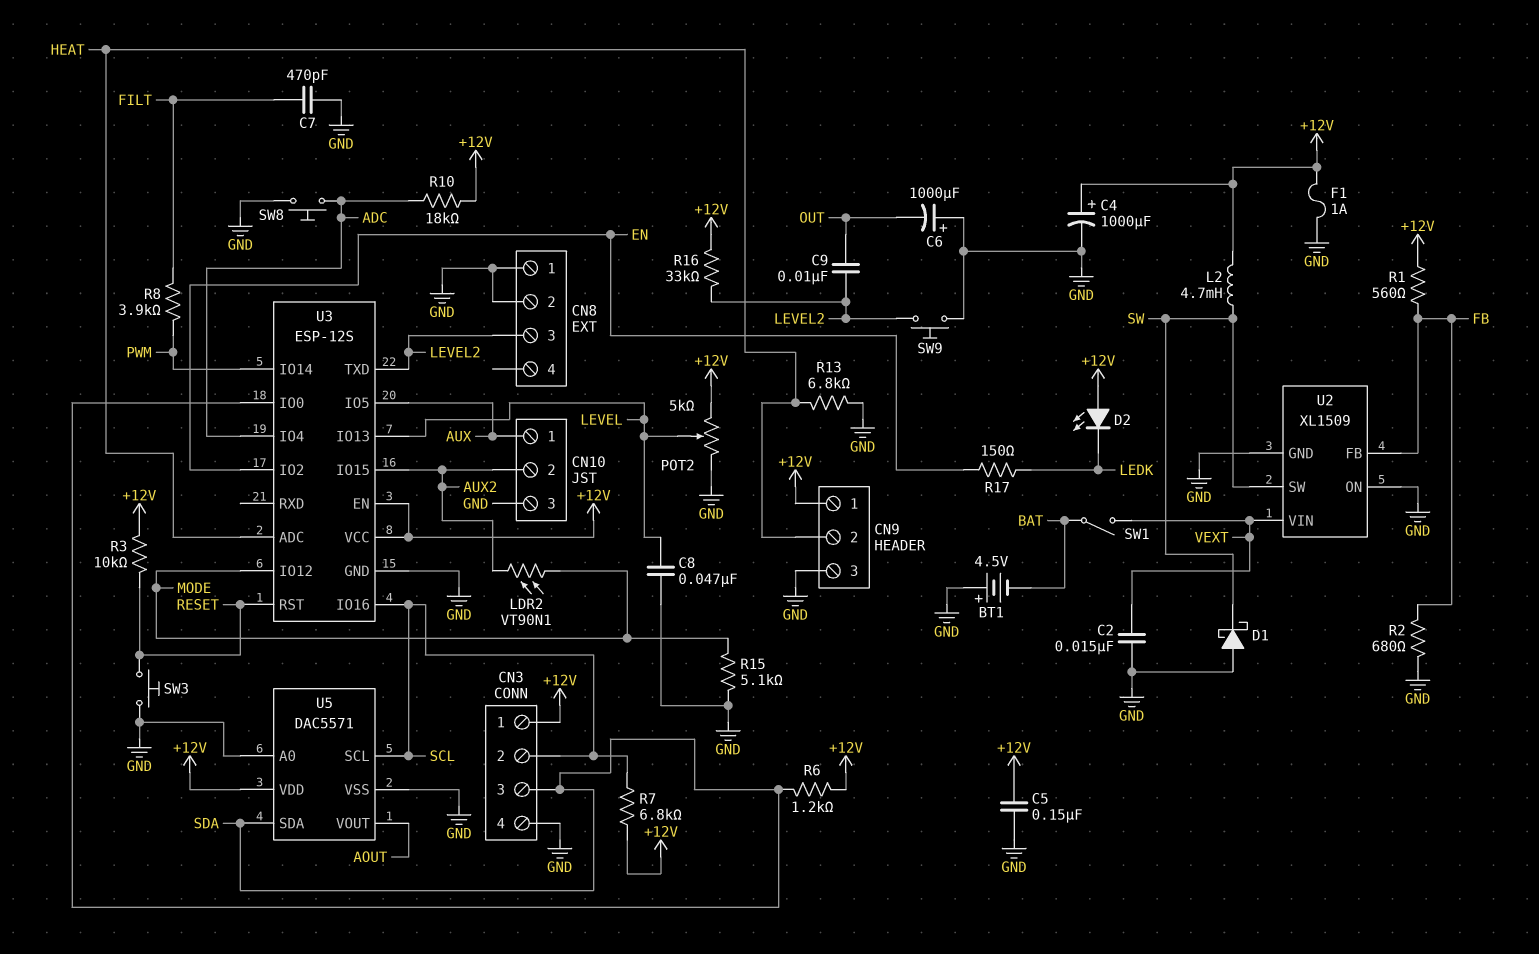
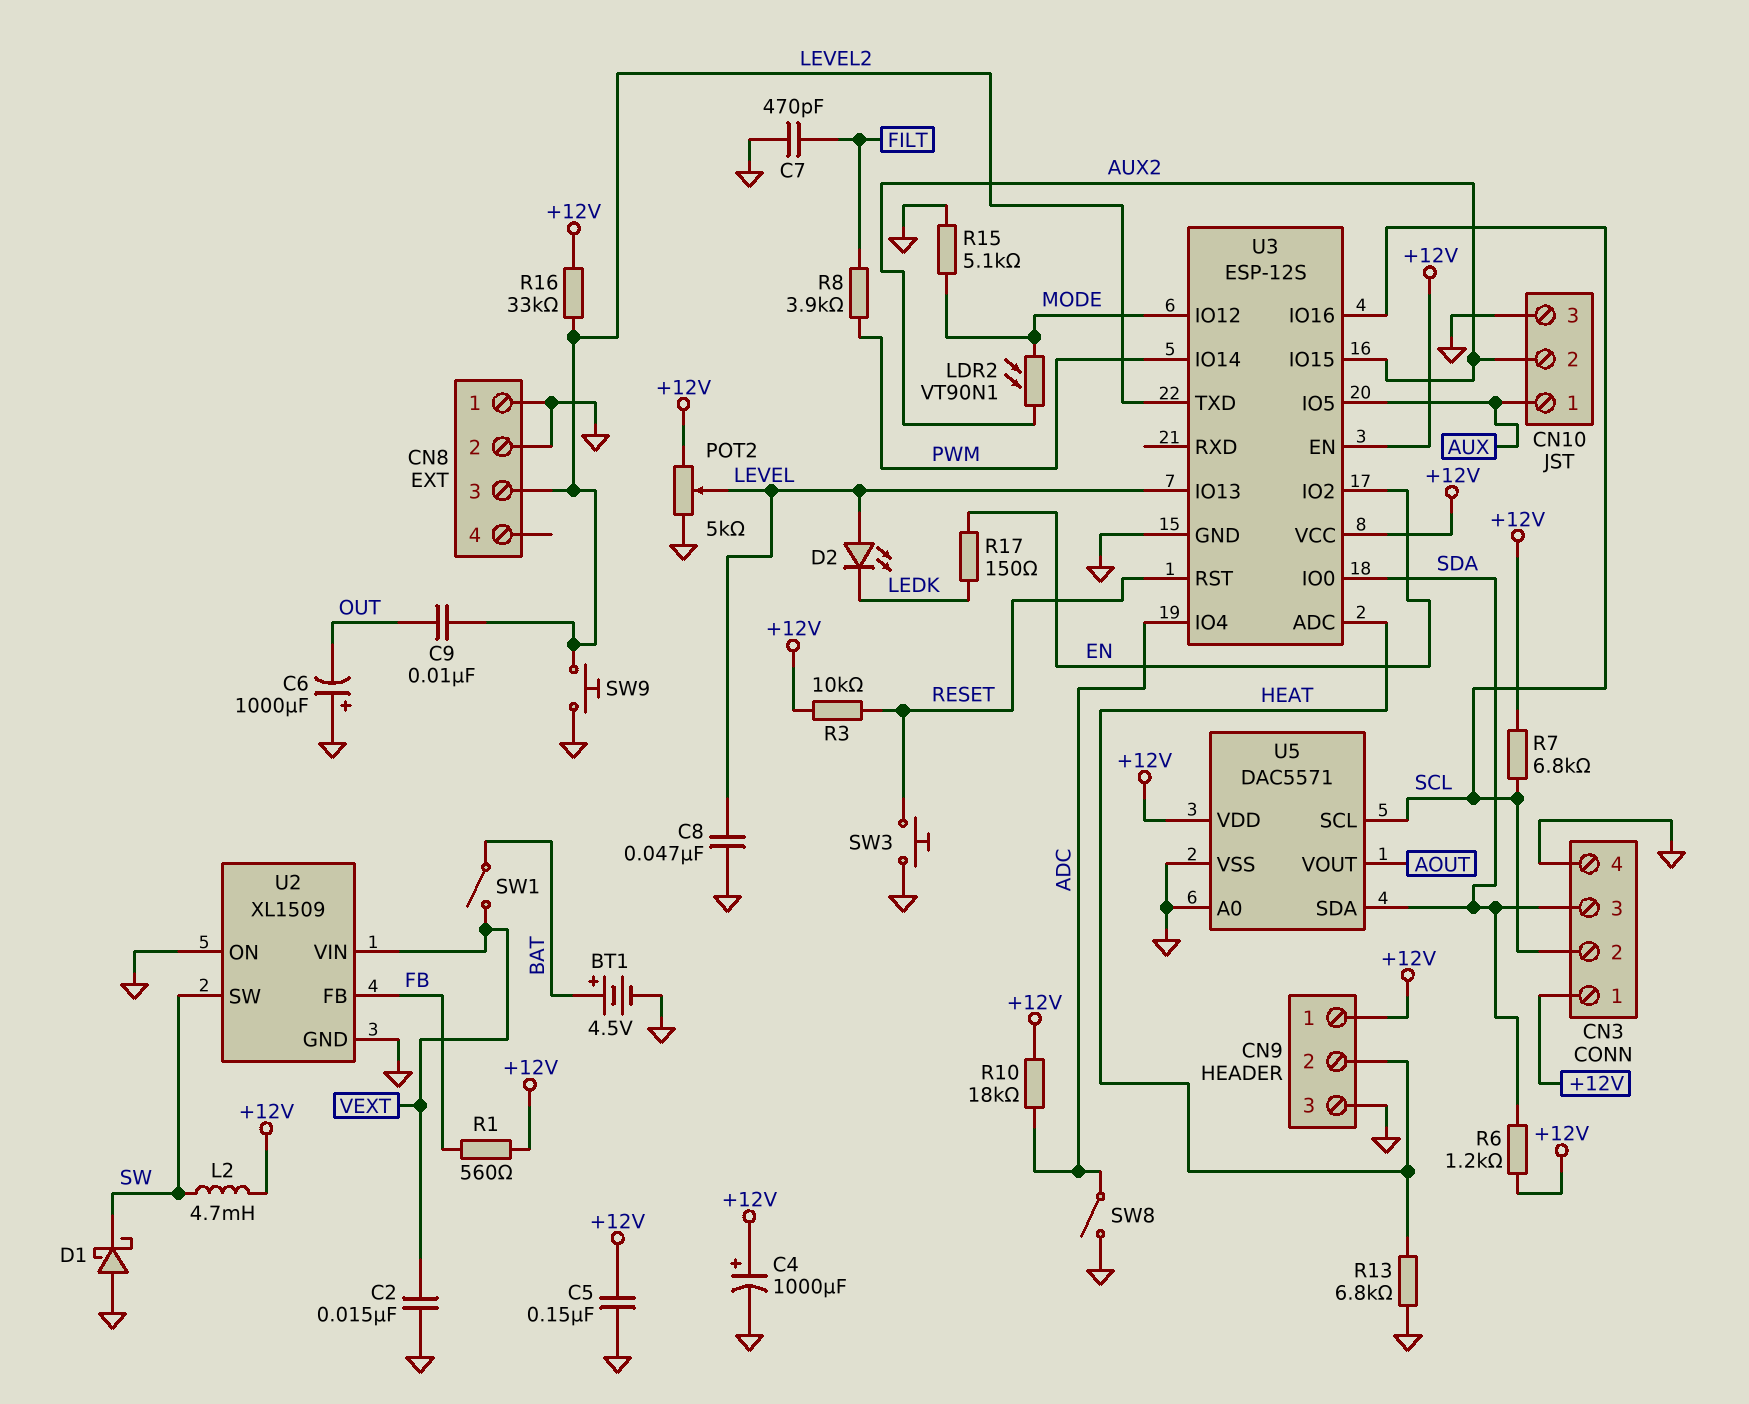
BT1: 4.5V (plus GND, minus BAT) -> 4.5V (plus BAT, minus GND)
D2: LED (A +12V, K LEDK) -> LED (A LEVEL, K LEDK)
F1: 1A (+12V, GND) -> none
R2: 680 (FB, GND) -> none
SW8: button (ADC, GND) -> switch (ADC, GND)

